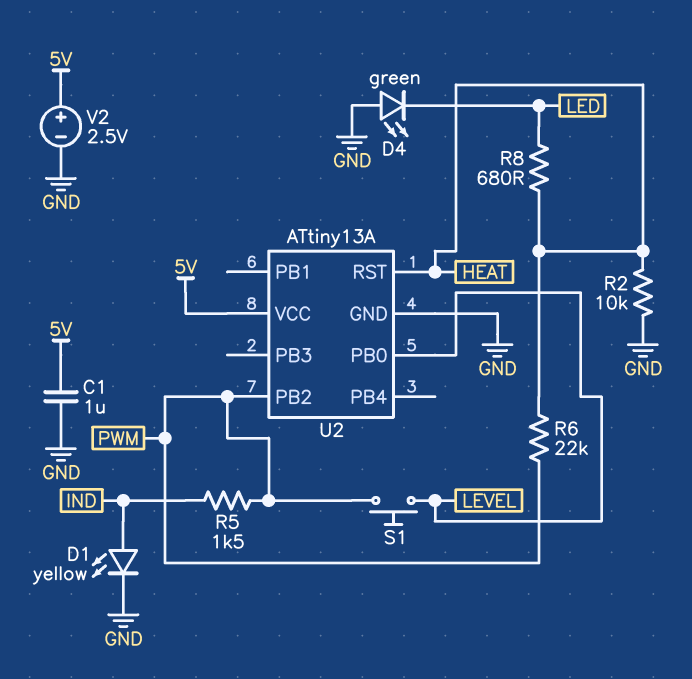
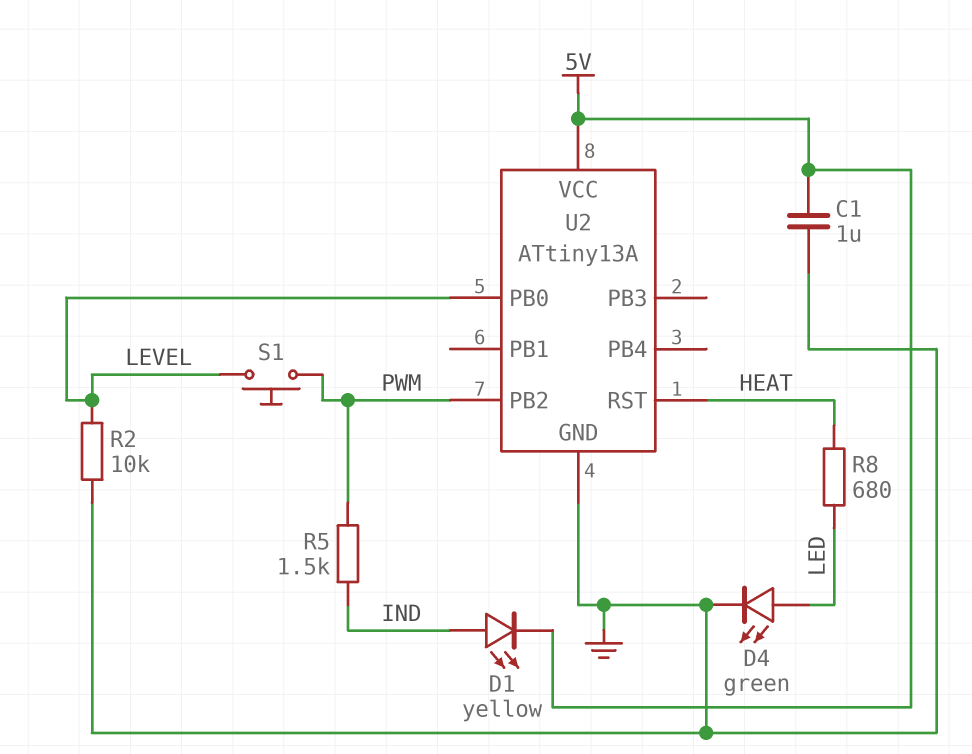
D1: LED yellow (A IND, K GND) -> LED yellow (A IND, K 5V)
D4: LED green (A GND, K LED) -> LED green (A LED, K GND)
R2: 10k (GND, HEAT) -> 10k (GND, LEVEL)
R6: 22k (HEAT, PWM) -> none
V2: 2.5V (plus 5V, minus GND) -> none

